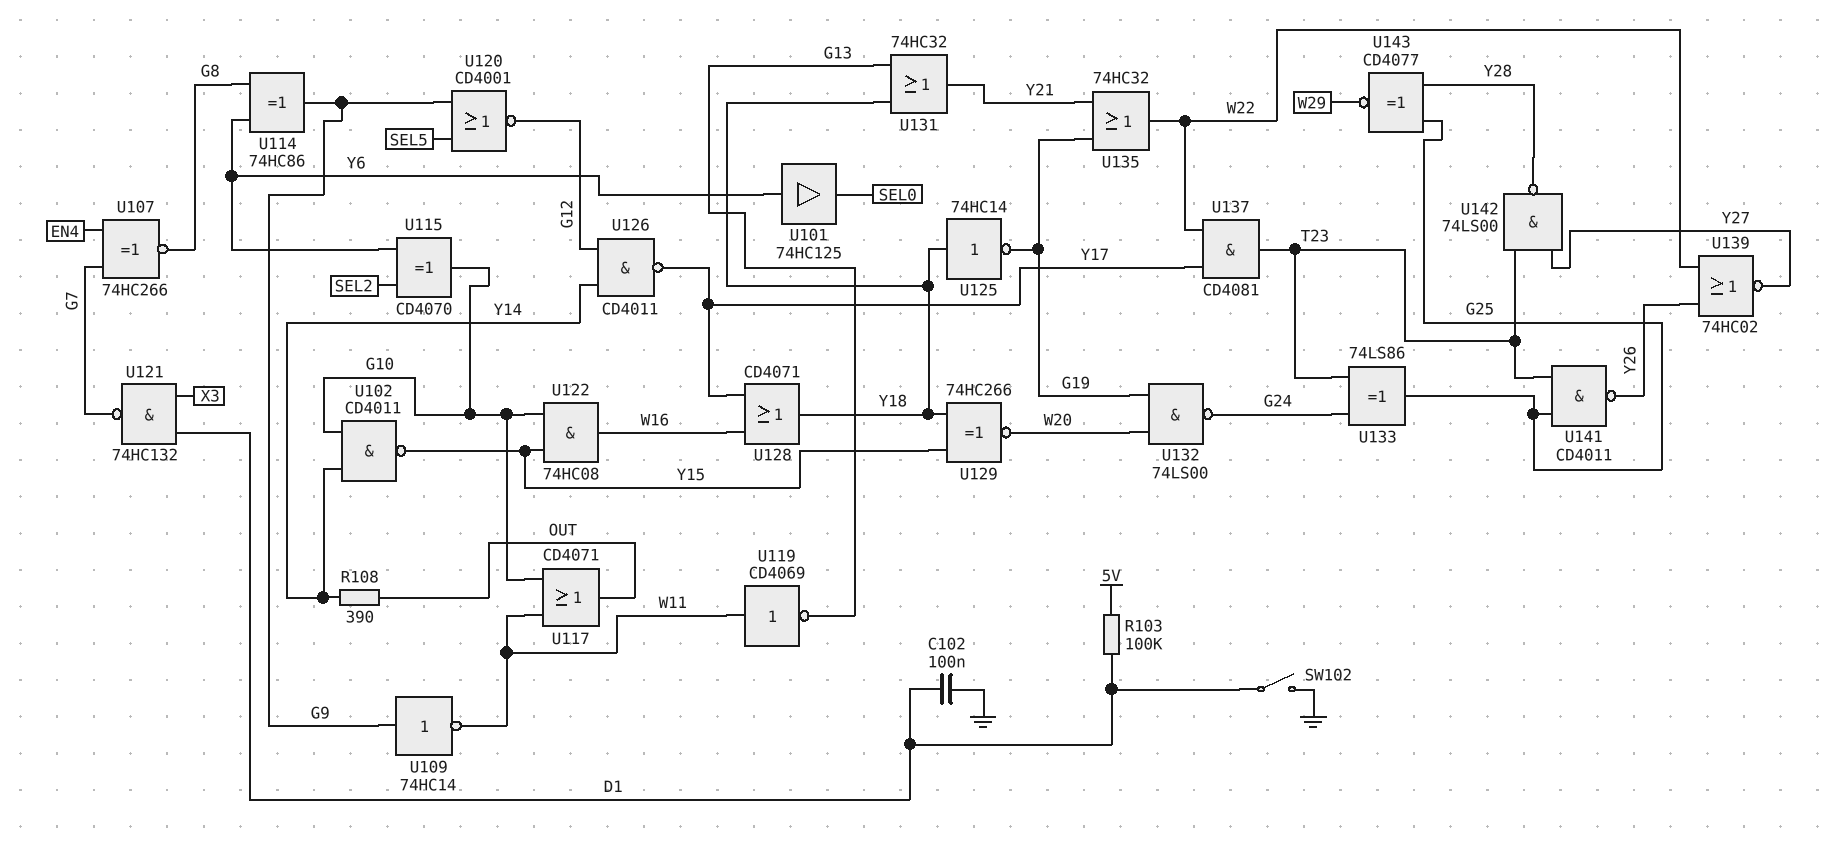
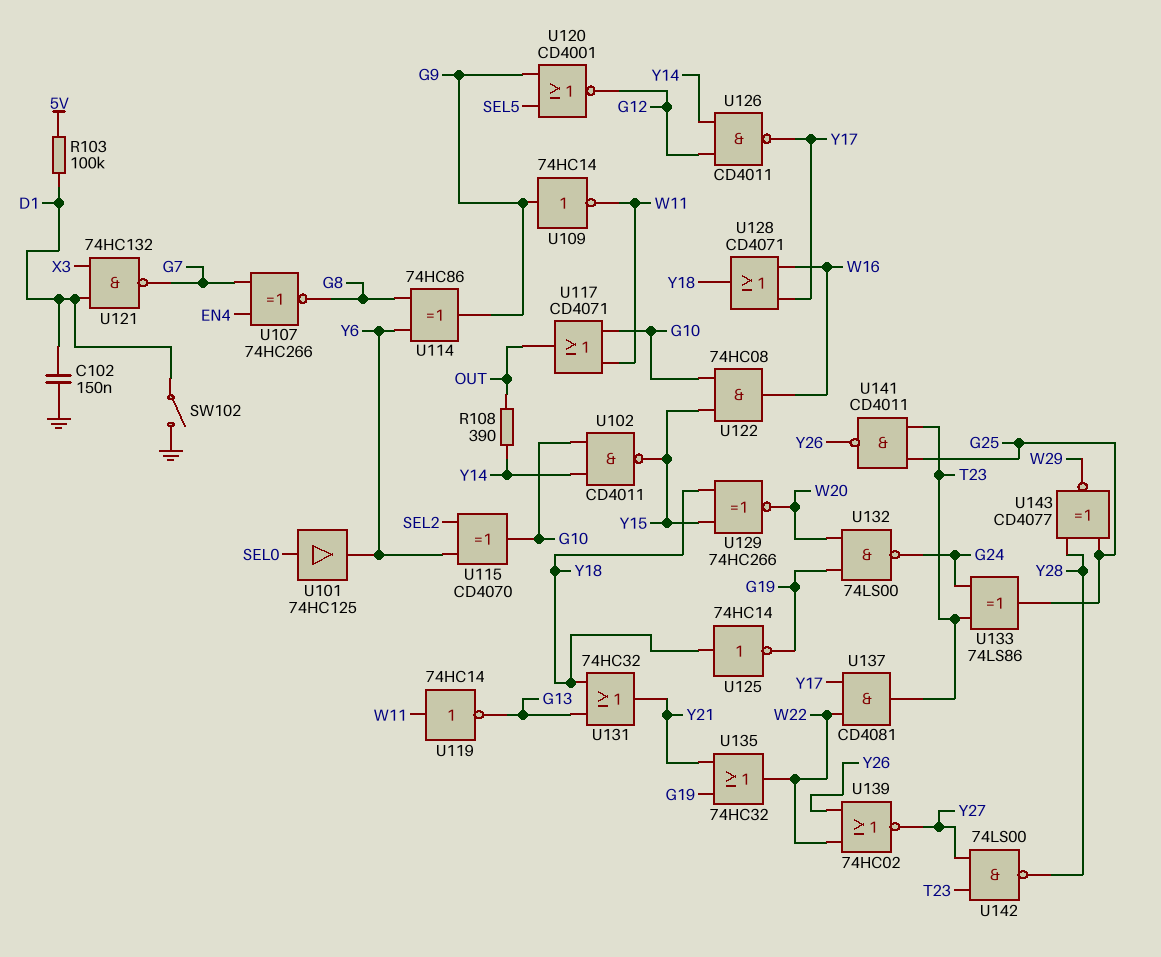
C102: 100nF (D1, GND) -> 150nF (D1, GND)
U101: buffer 74HC125 (in Y6, out SEL0) -> buffer 74HC125 (in SEL0, out Y6)
U119: NOT CD4069 (in W11, out G13) -> NOT 74HC14 (in W11, out G13)

